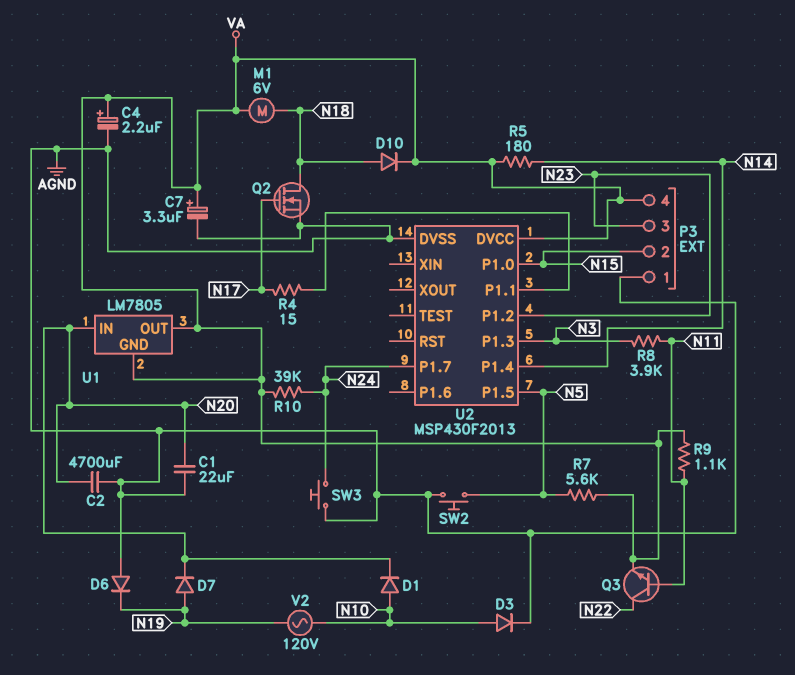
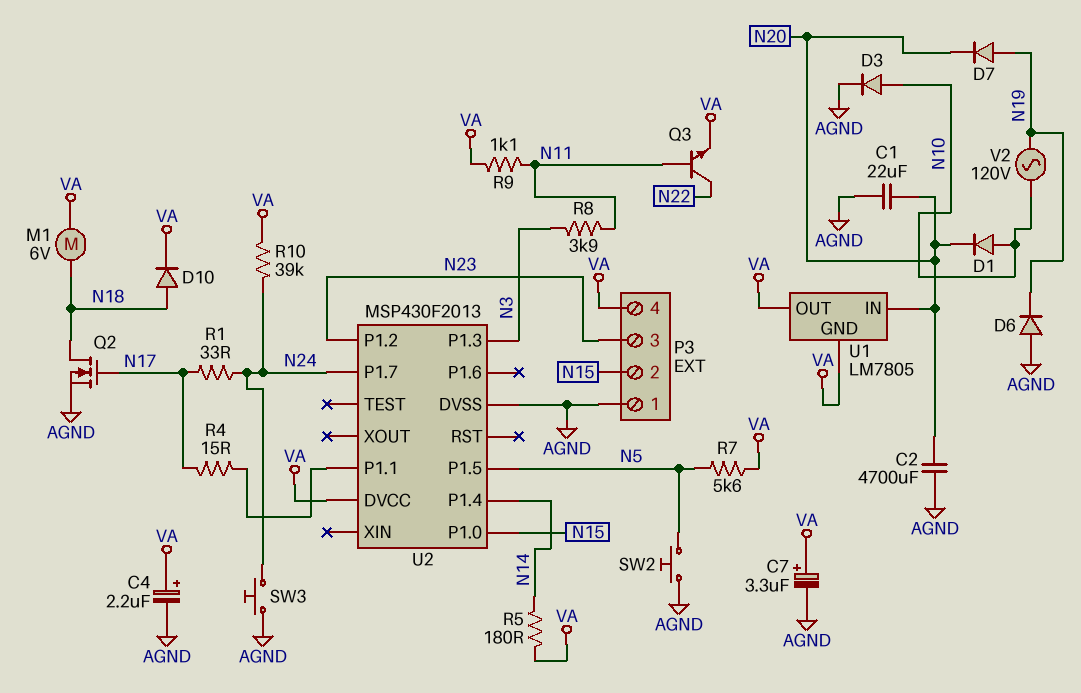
R1: none -> 33 (N17, N24)

